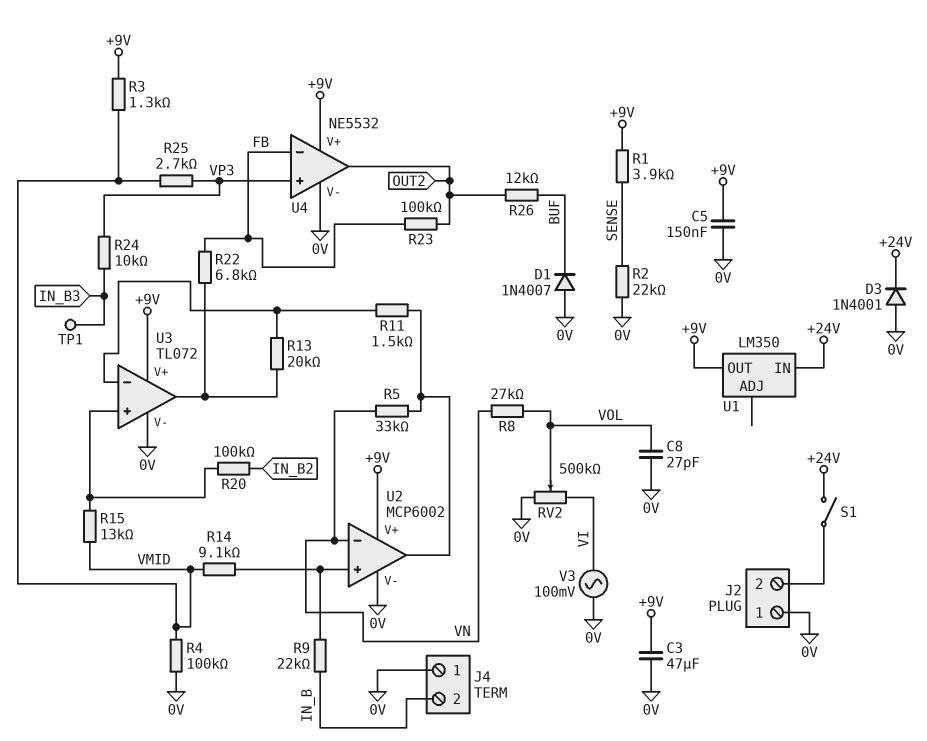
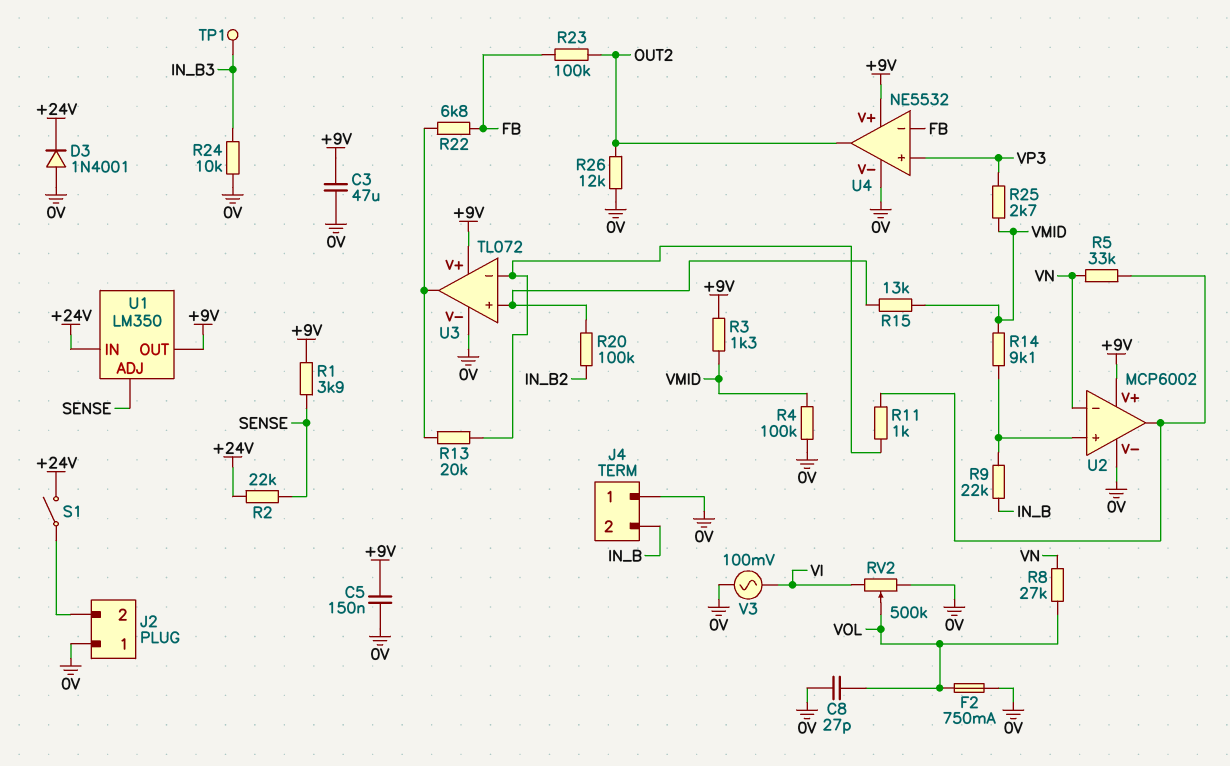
D1: diode 1N4007 (A 0V, K BUF) -> none
F2: none -> 750mA (0V, VOL)
R2: 22k (0V, SENSE) -> 22k (+24V, SENSE)
R11: 1.5k (U2/out, U3/in-) -> 1k (U2/out, U3/in-)
R24: 10k (IN_B3, VP3) -> 10k (0V, IN_B3)
R26: 12k (BUF, OUT2) -> 12k (0V, OUT2)
U1 pin ADJ: none -> SENSE

